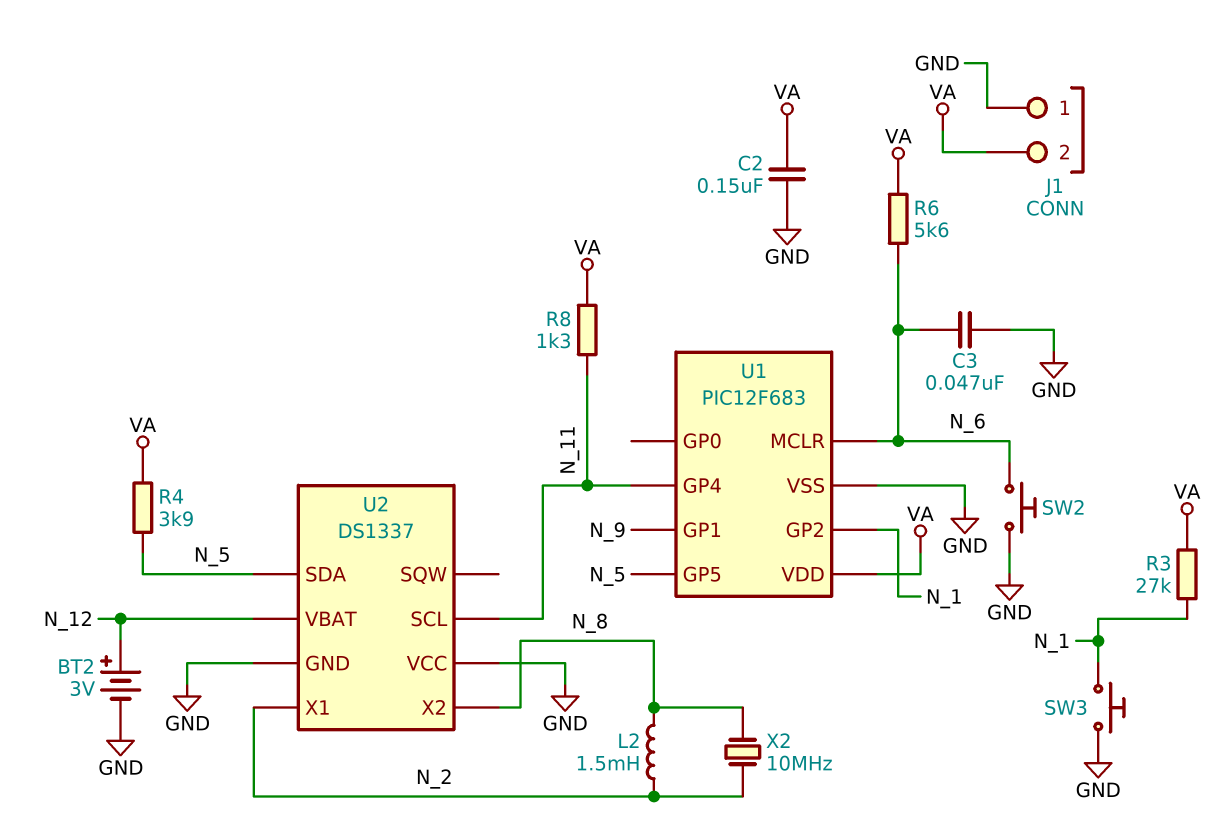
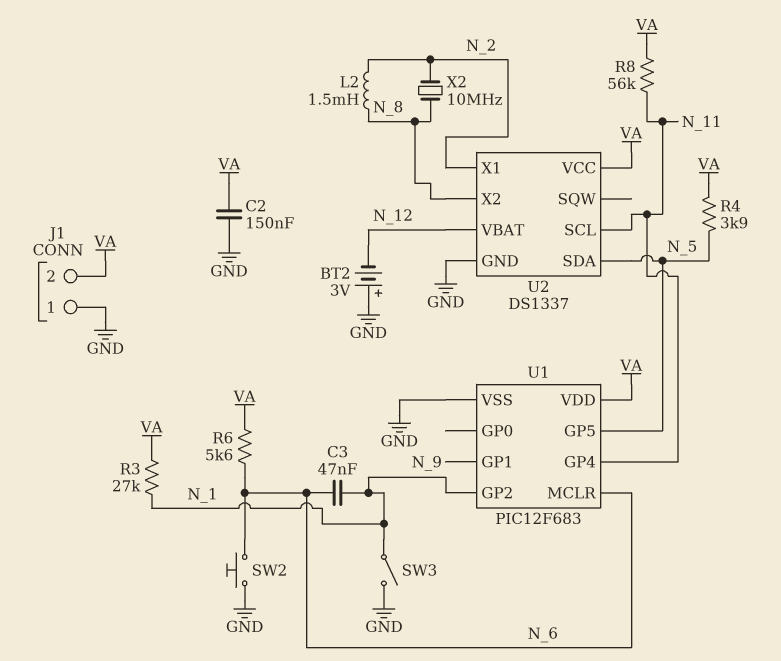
BT2: 3V (plus N_12, minus GND) -> 3V (plus GND, minus N_12)
C3: 47nF (GND, N_6) -> 47nF (N_1, N_6)
R8: 1.3k (N_11, VA) -> 56k (N_11, VA)
SW3: button (GND, N_1) -> switch (GND, N_1)
U2 pin VCC: GND -> VA

